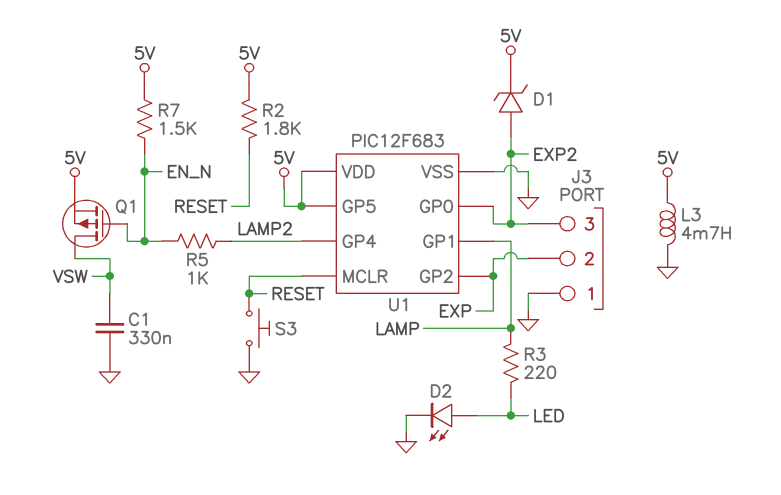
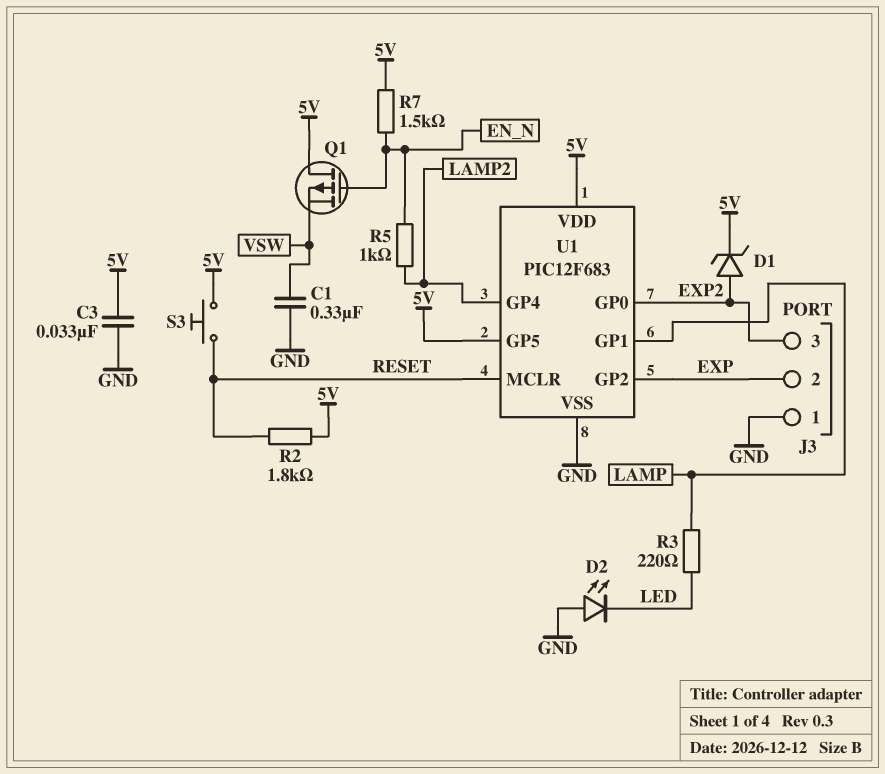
C3: none -> 33nF (5V, GND)
D2: LED (A LED, K GND) -> LED (A GND, K LED)
L3: 4.7mH (5V, GND) -> none
Q1: PMOS (G EN_N, D VSW, S 5V) -> PMOS (G EN_N, D 5V, S VSW)
S3: button (GND, RESET) -> button (5V, RESET)

